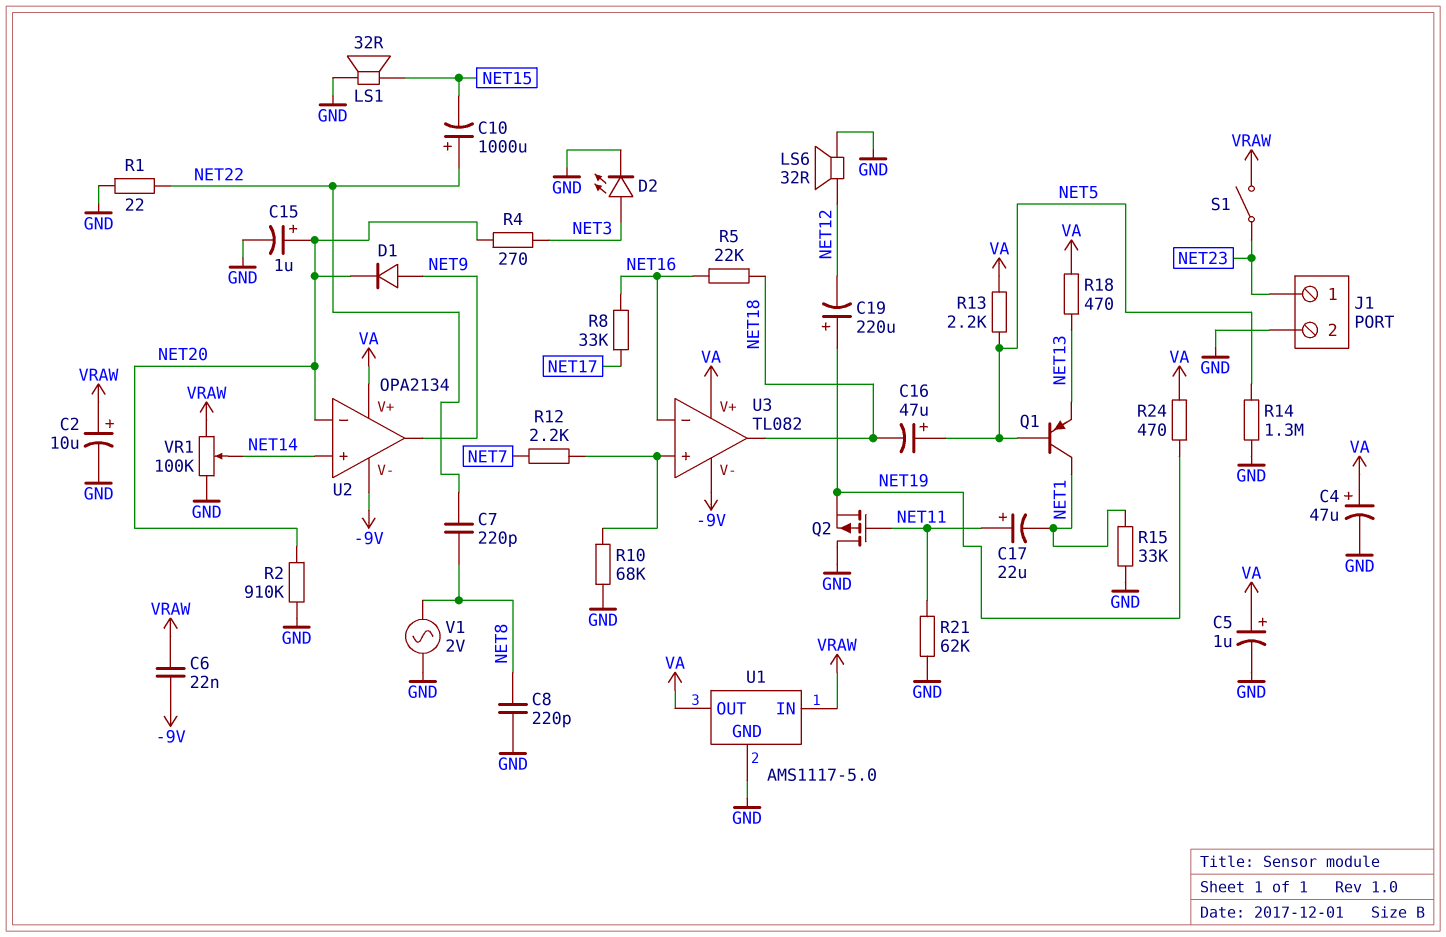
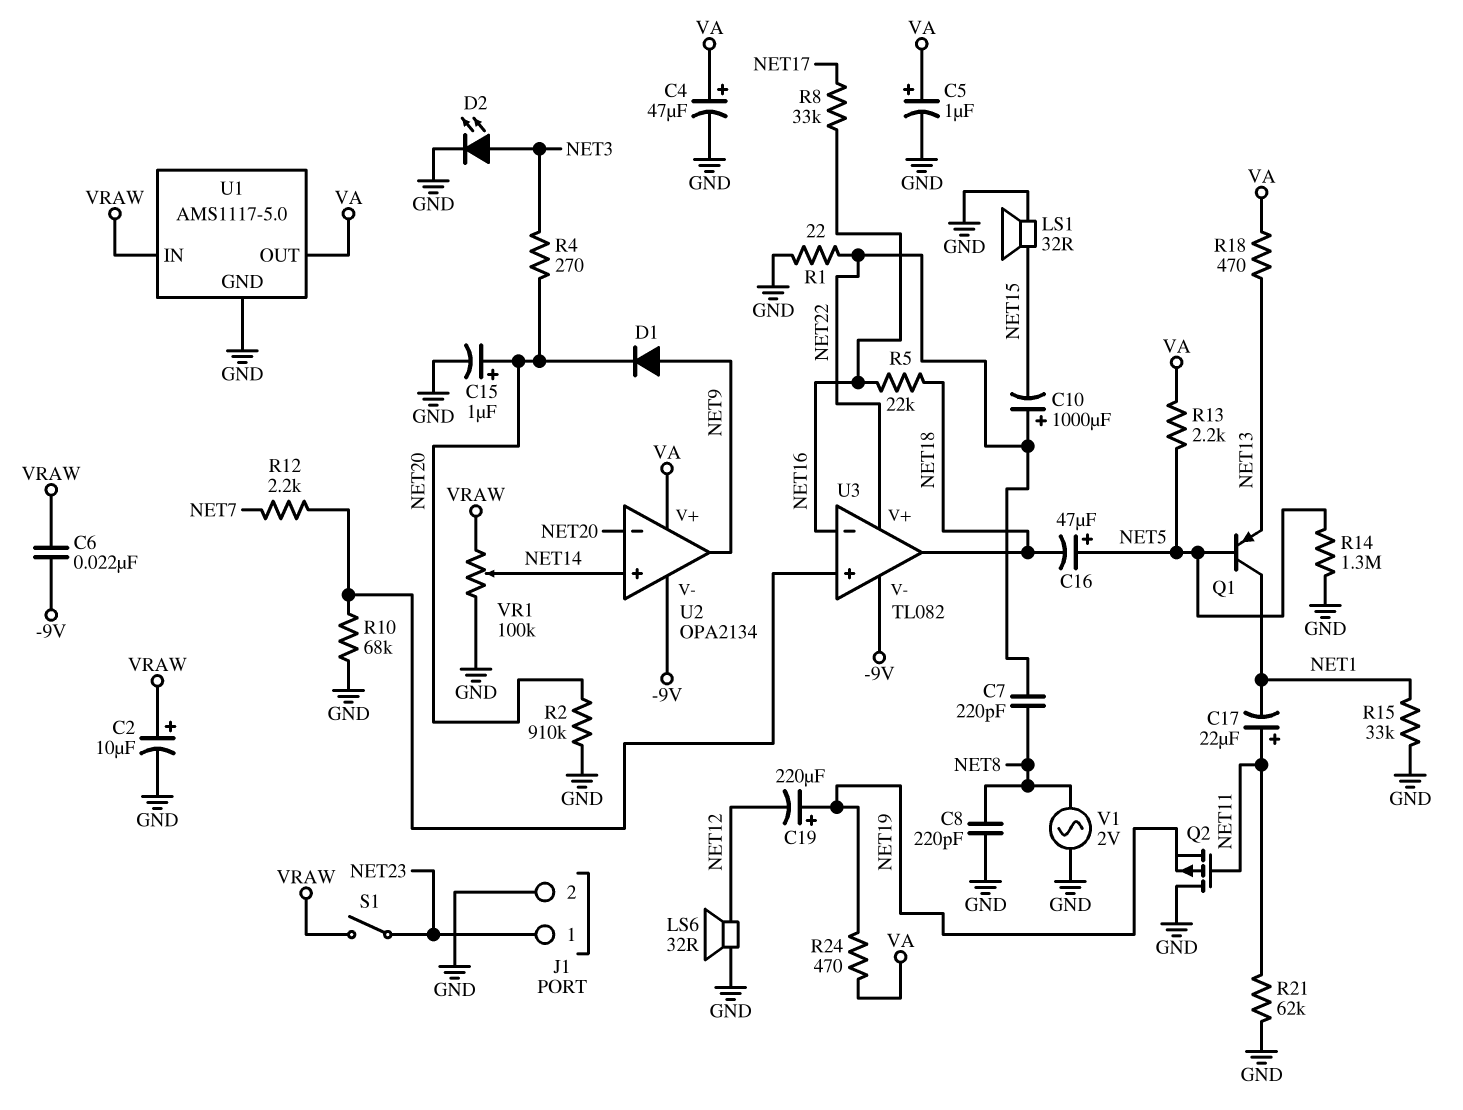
U3 pin V+: VA -> NET22

